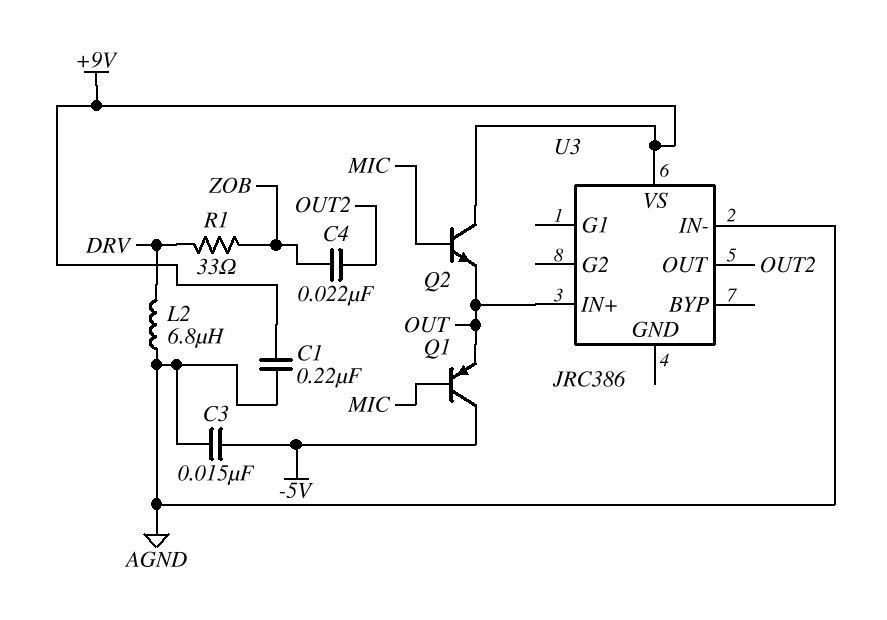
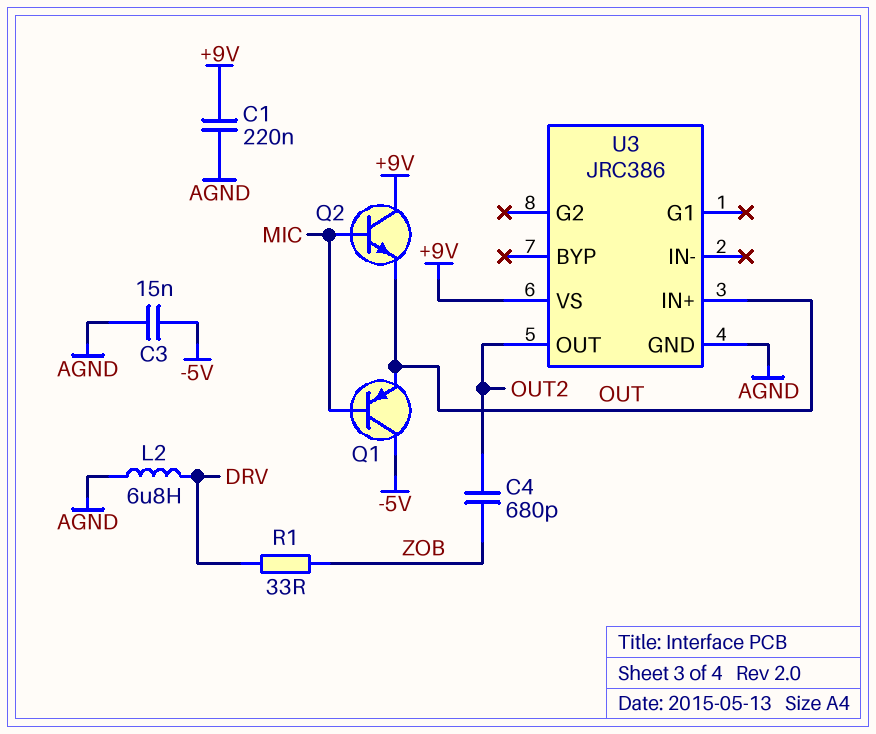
C4: 22nF (OUT2, ZOB) -> 680pF (OUT2, ZOB)
U3 pin GND: none -> AGND
U3 pin IN-: AGND -> none

